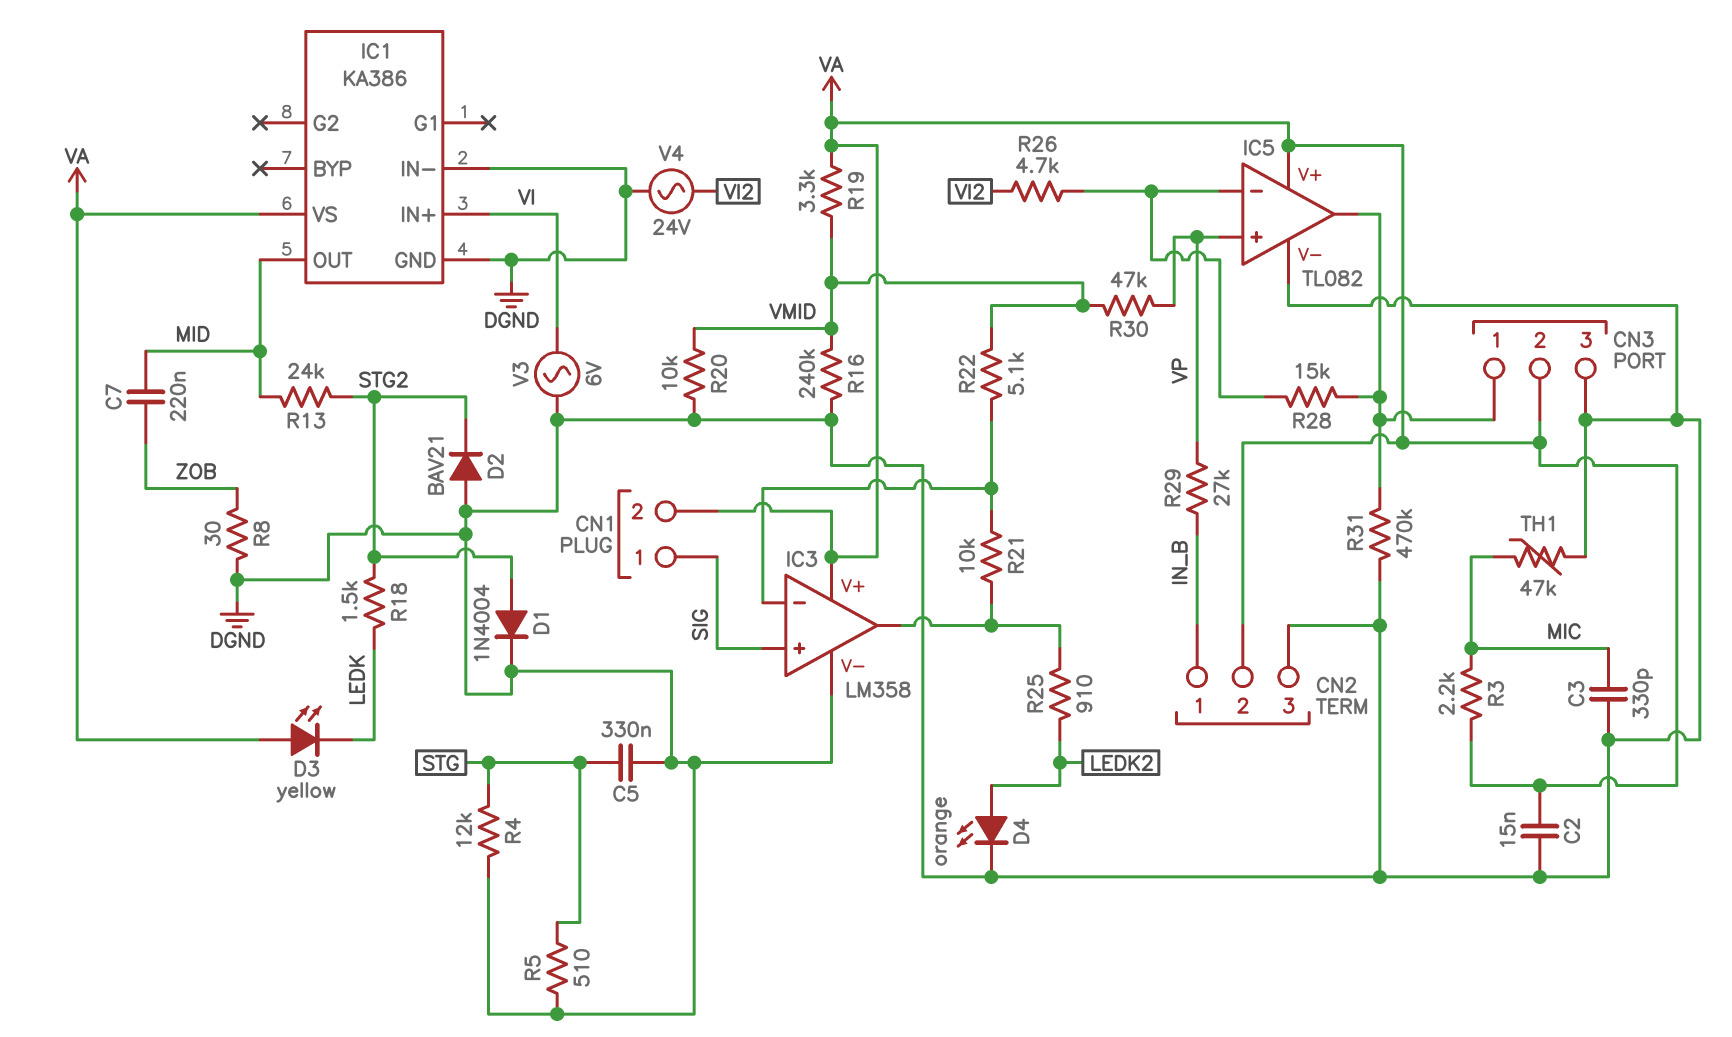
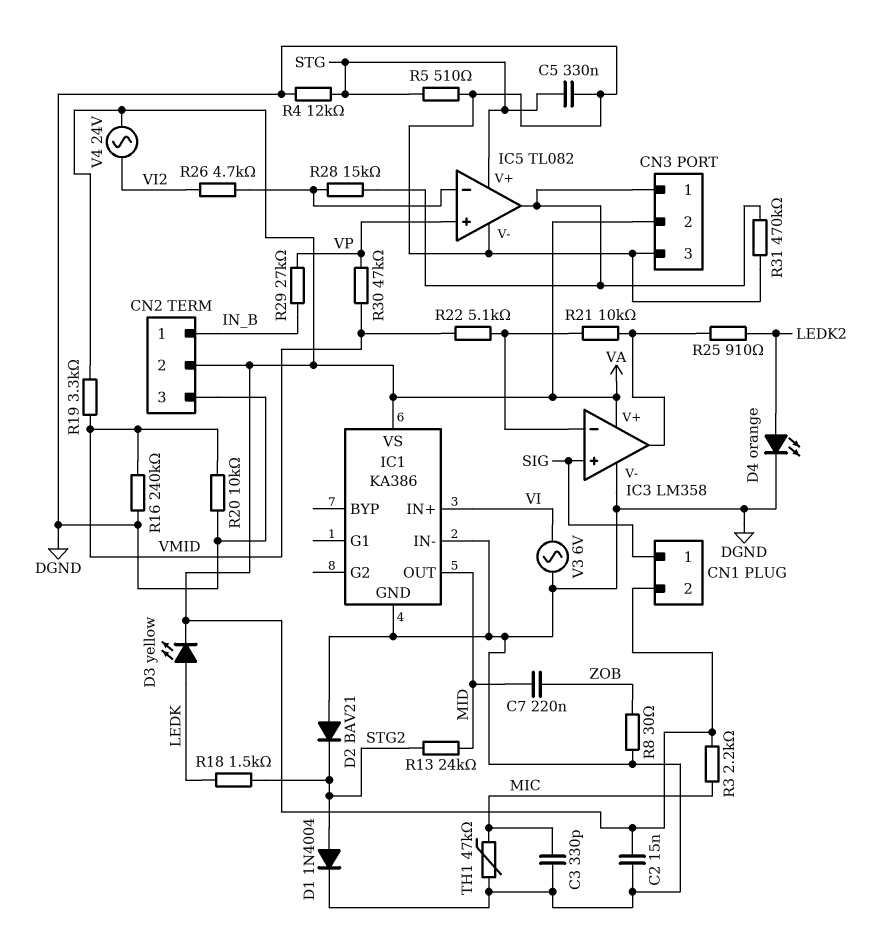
D3: LED yellow (A VA, K LEDK) -> LED yellow (A LEDK, K VA)
IC5 pin V+: VA -> STG
V4: AC 24V (DGND, VI2) -> AC 24V (VA, VI2)

